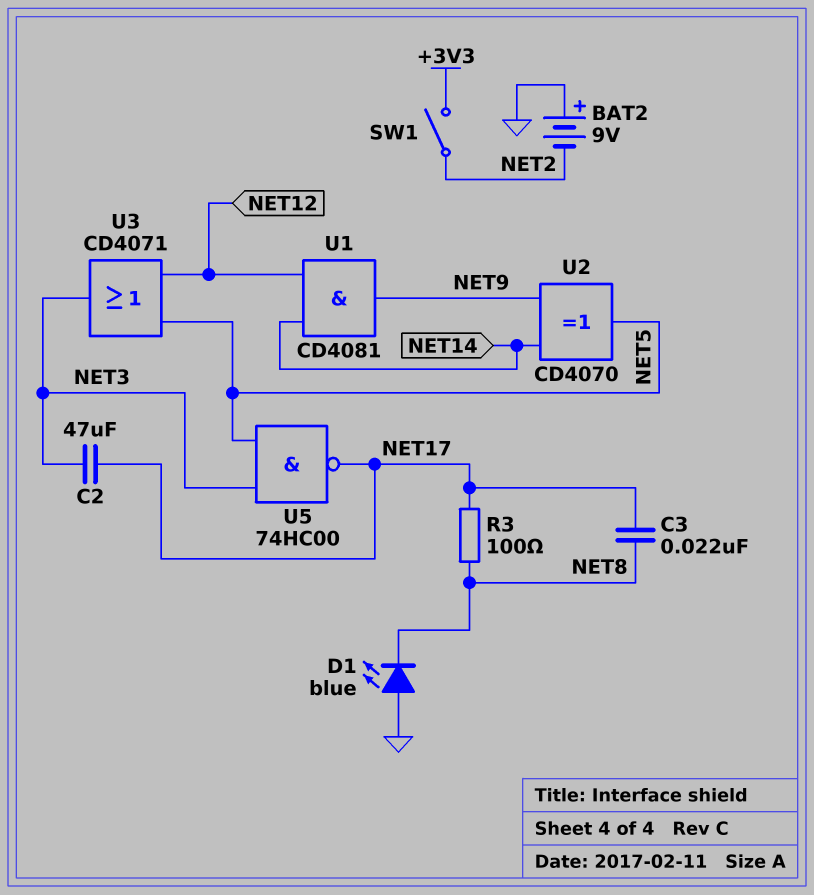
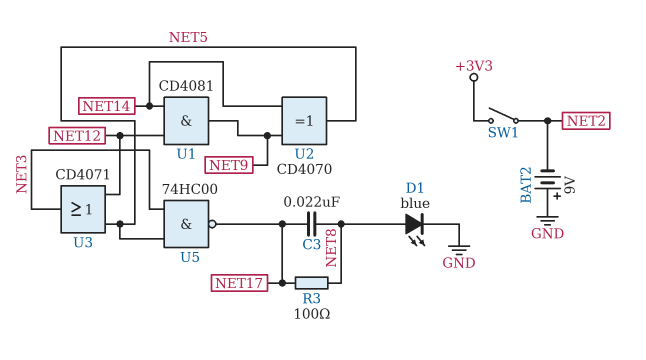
C2: 47uF (NET3, NET17) -> none
D1: LED blue (A GND, K NET8) -> LED blue (A NET8, K GND)

